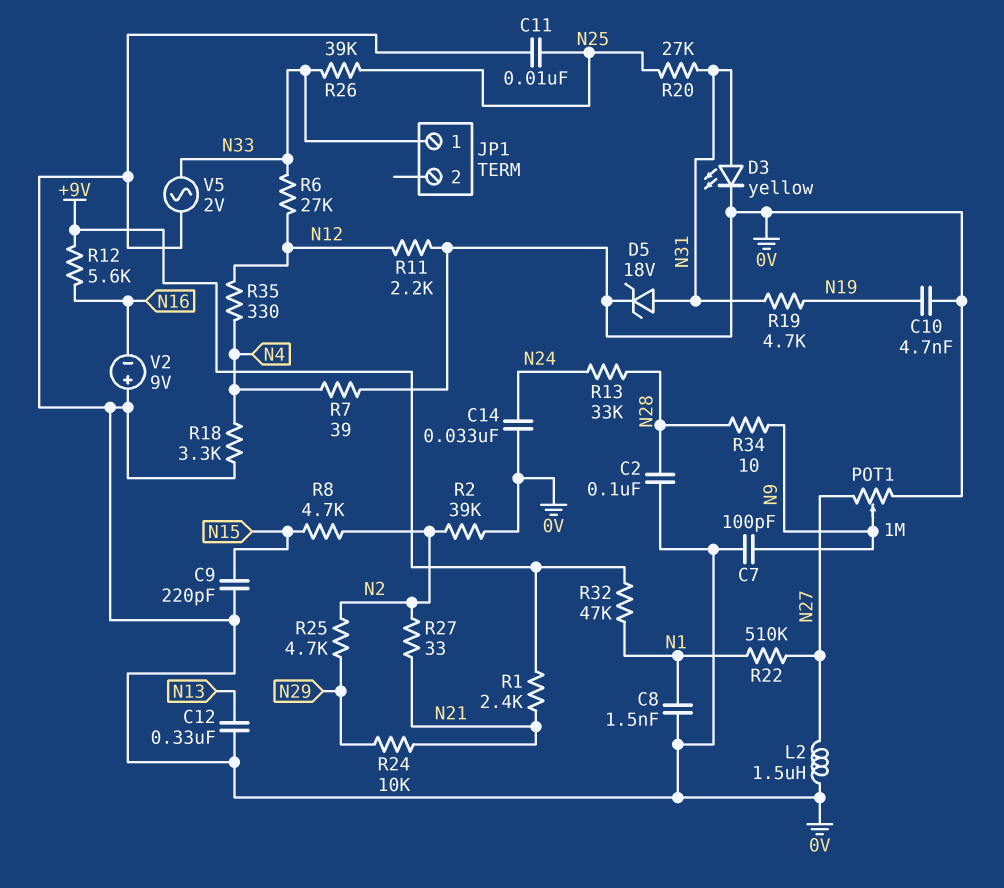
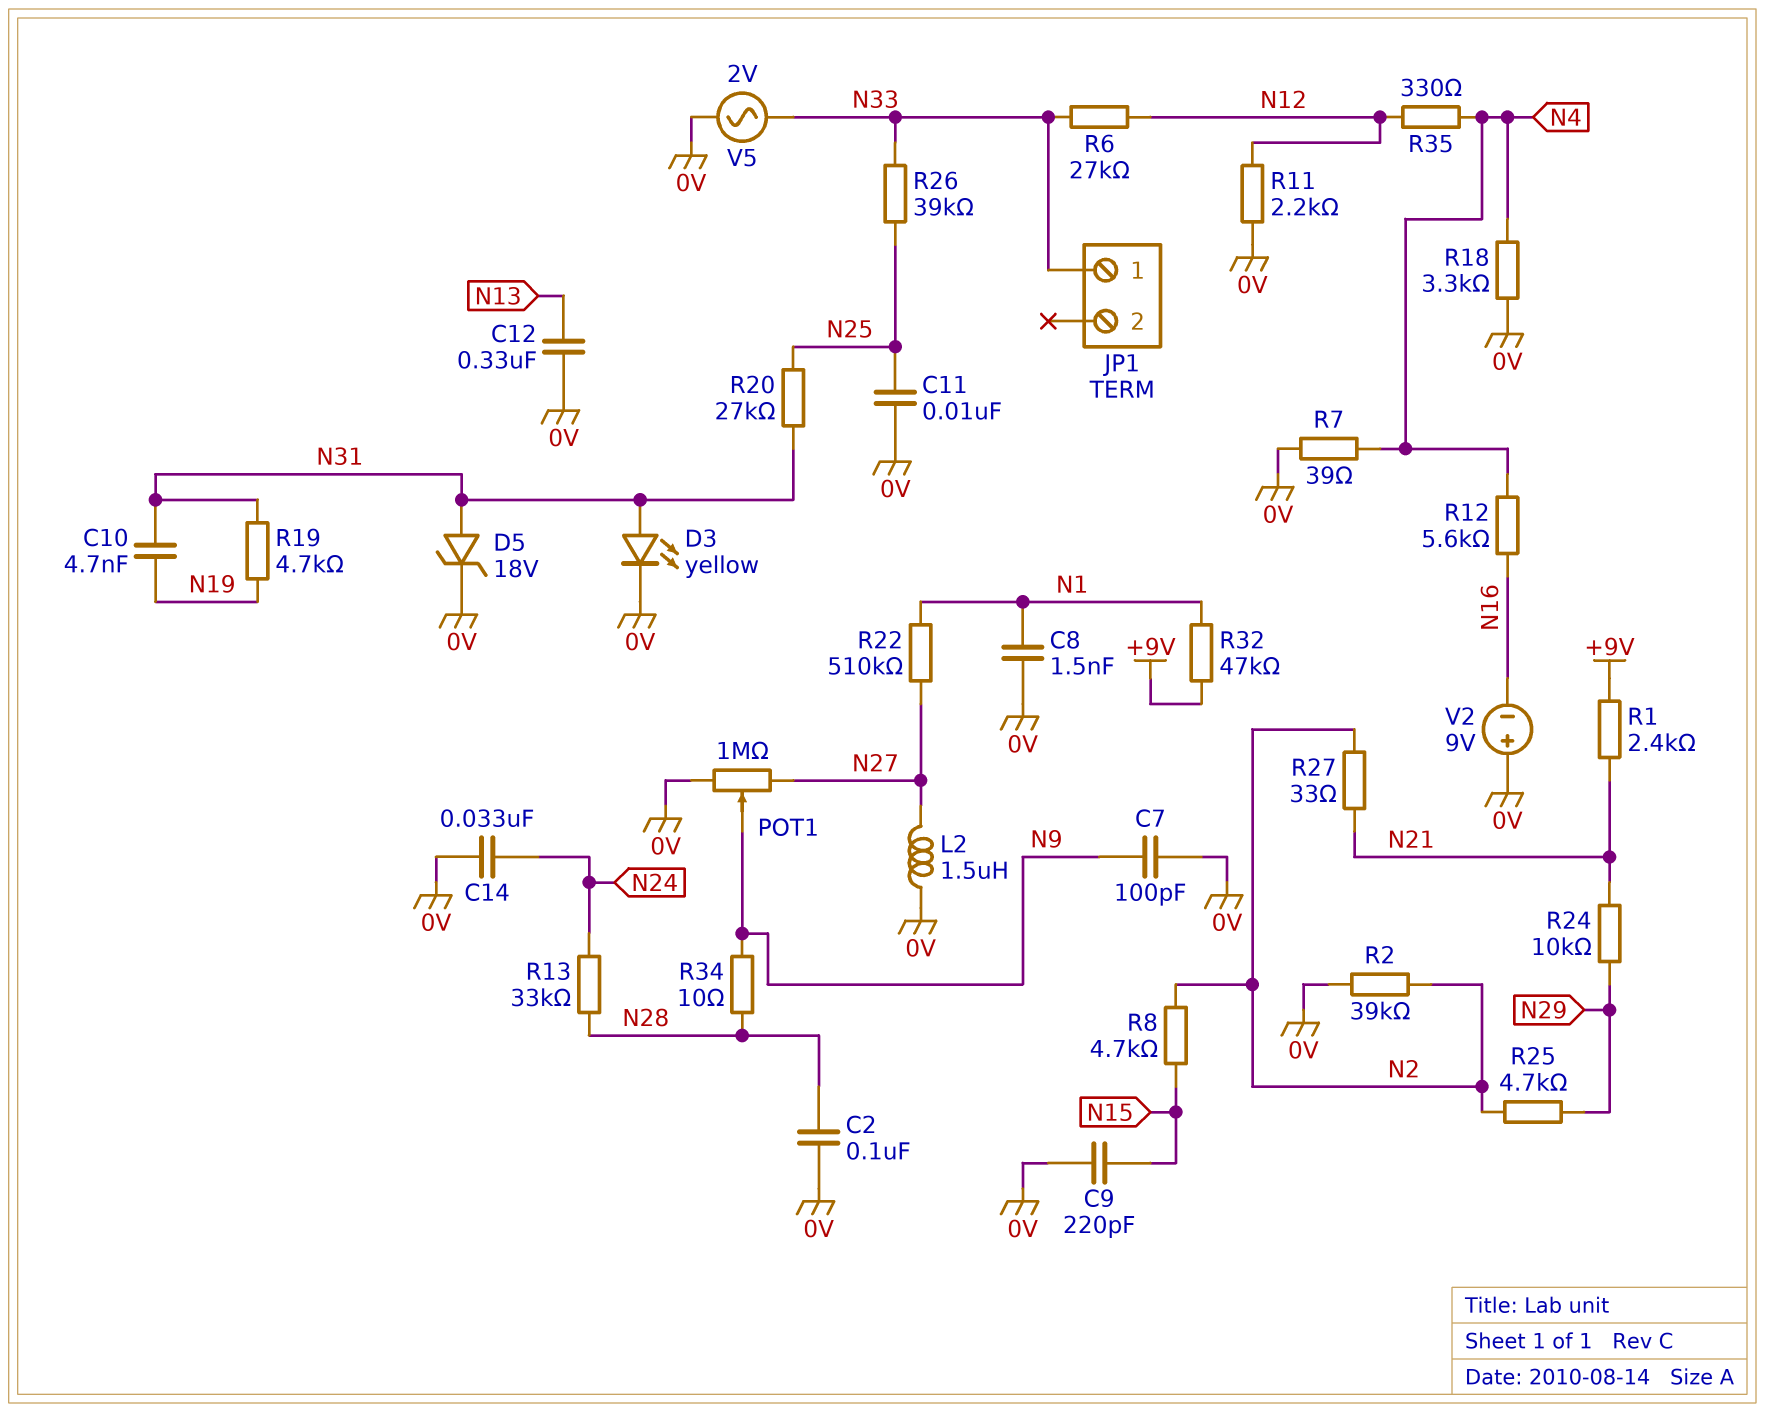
C10: 4.7nF (0V, N19) -> 4.7nF (N19, N31)
R12: 5.6k (+9V, N16) -> 5.6k (N4, N16)

